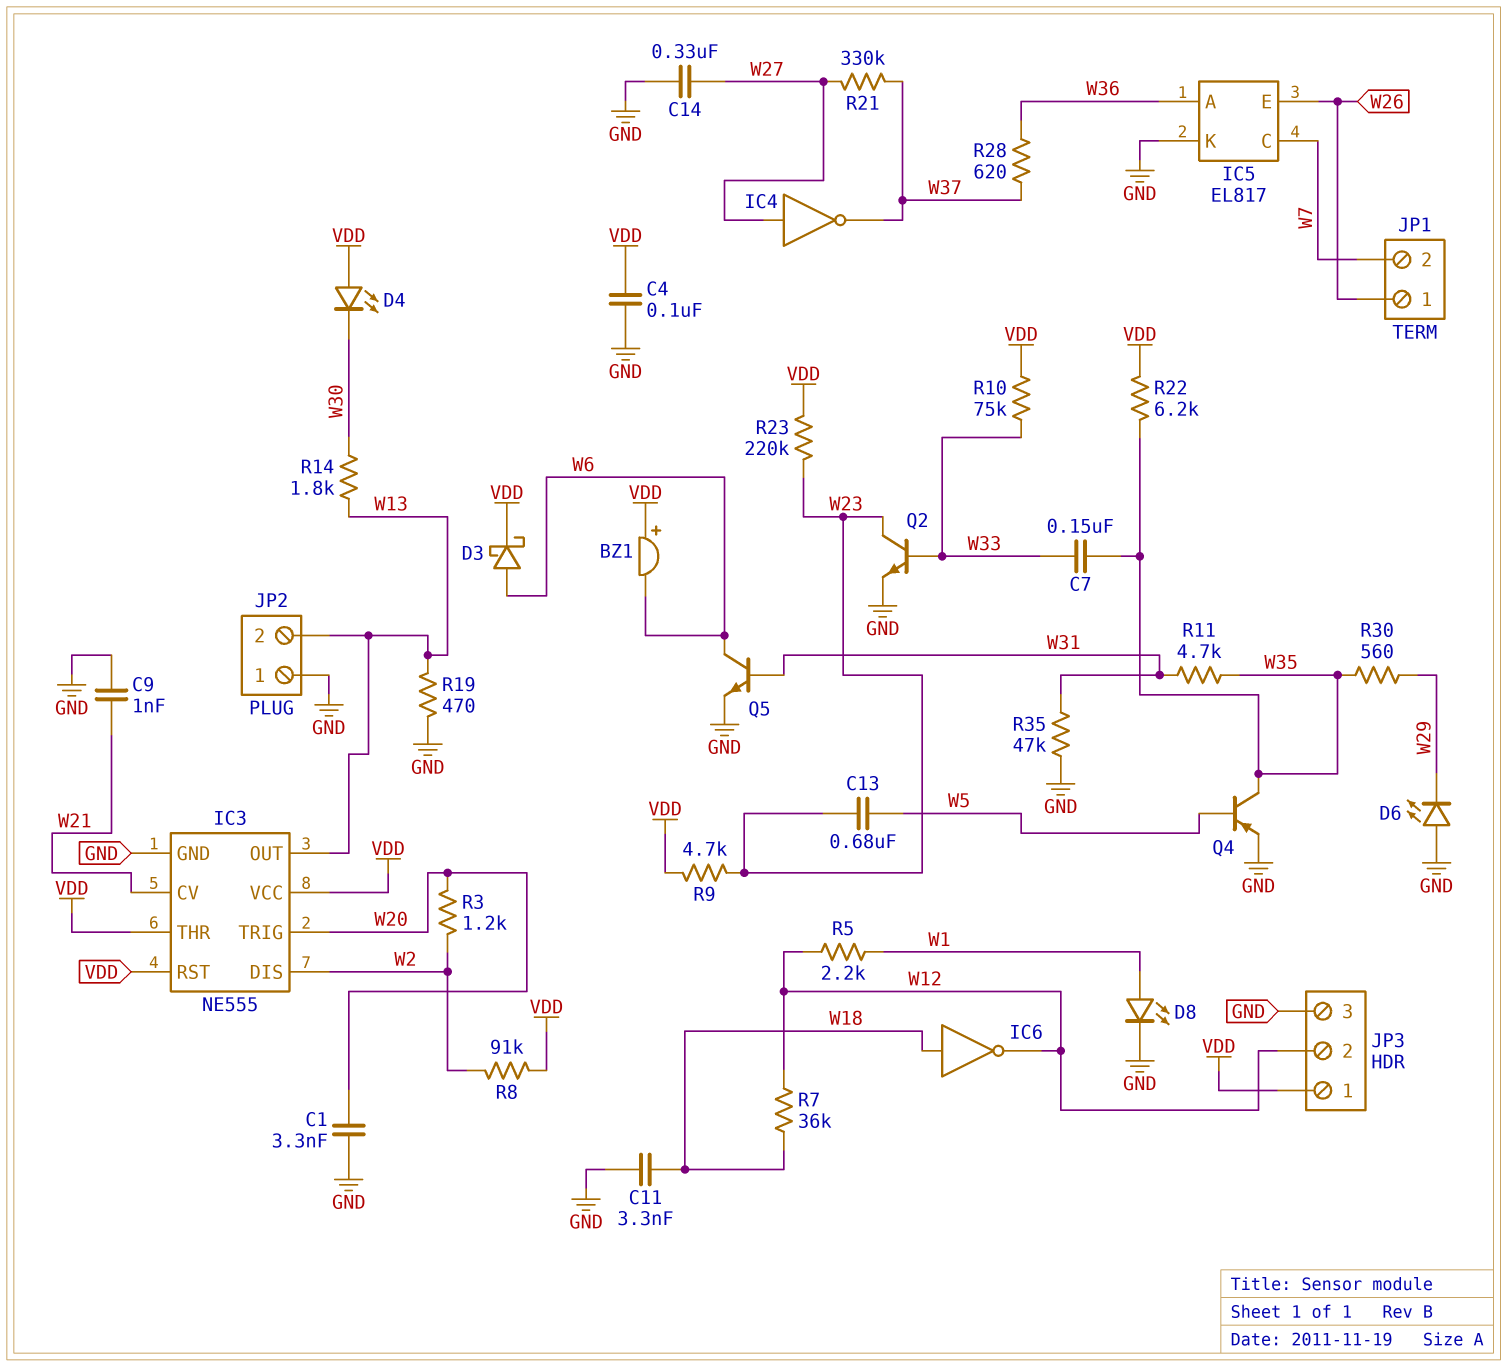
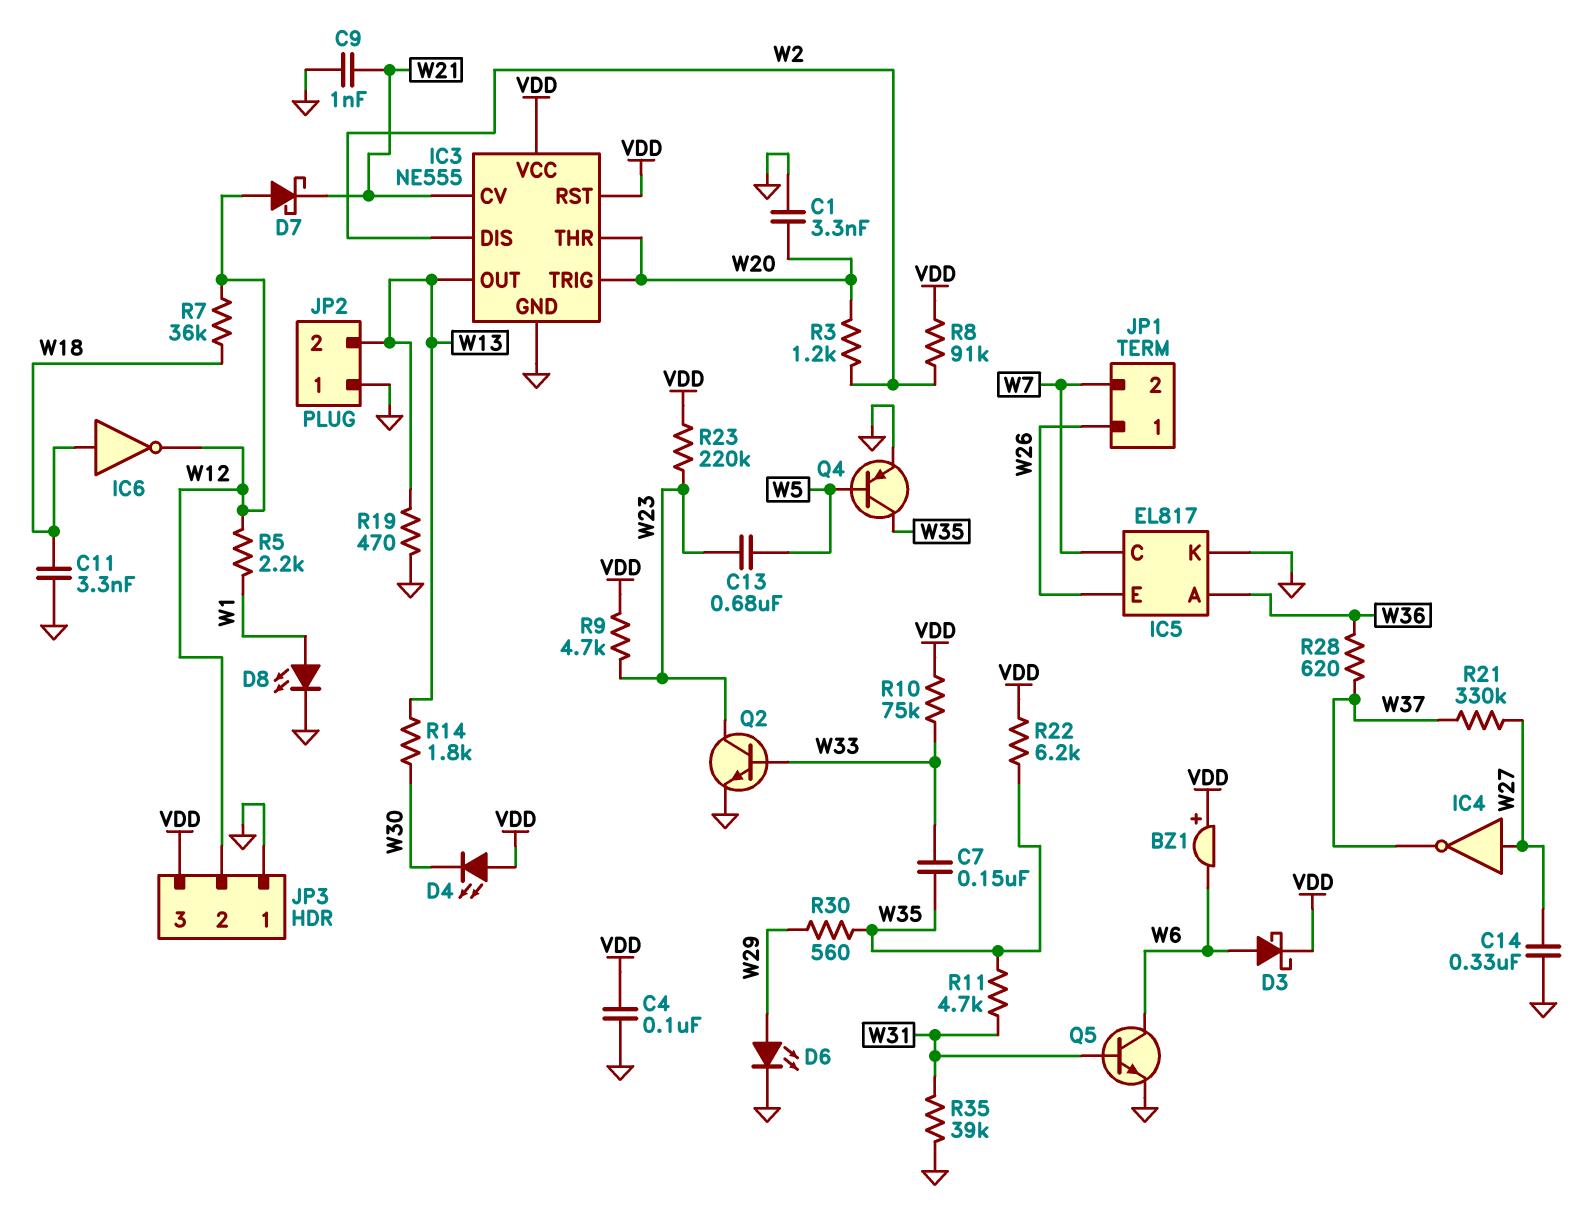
D6: LED (A GND, K W29) -> LED (A W29, K GND)
D7: none -> schottky (A W12, K W21)
IC3 pin THR: VDD -> W20
JP3 pin 1: VDD -> GND
JP3 pin 3: GND -> VDD
R35: 47k (GND, W31) -> 39k (GND, W31)

